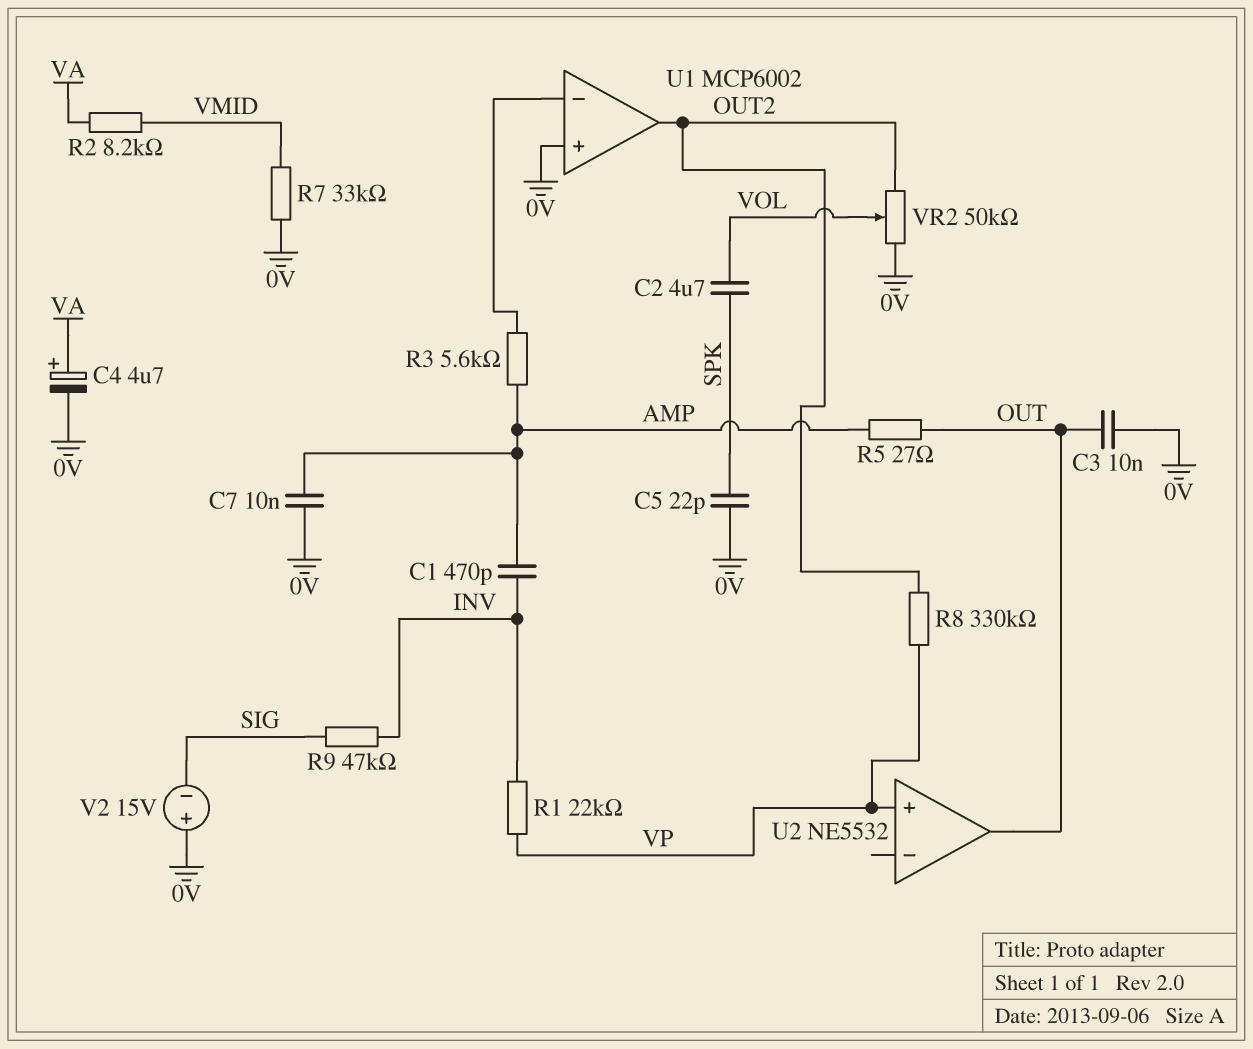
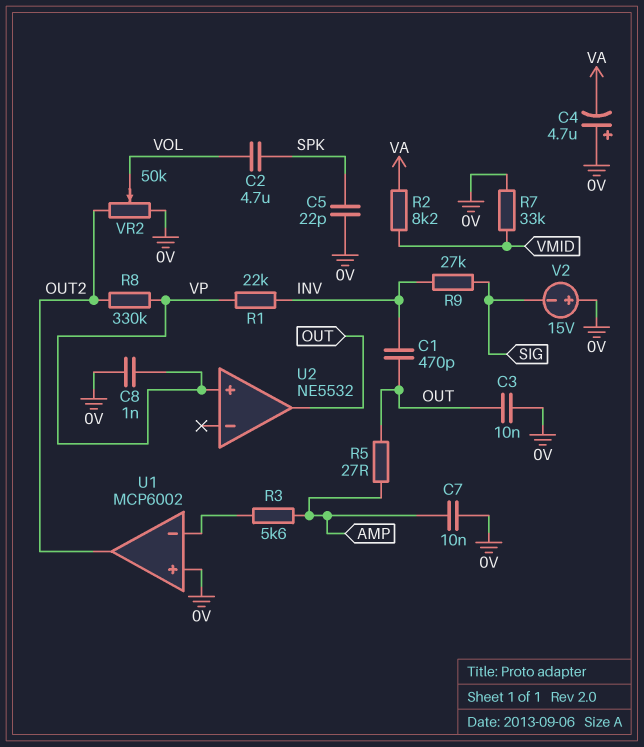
C1: 470pF (AMP, INV) -> 470pF (INV, OUT)
C4: 4.7uF (plus VA, minus 0V) -> 4.7uF (plus 0V, minus VA)
C8: none -> 1nF (0V, VP)
R9: 47k (INV, SIG) -> 27k (INV, SIG)

